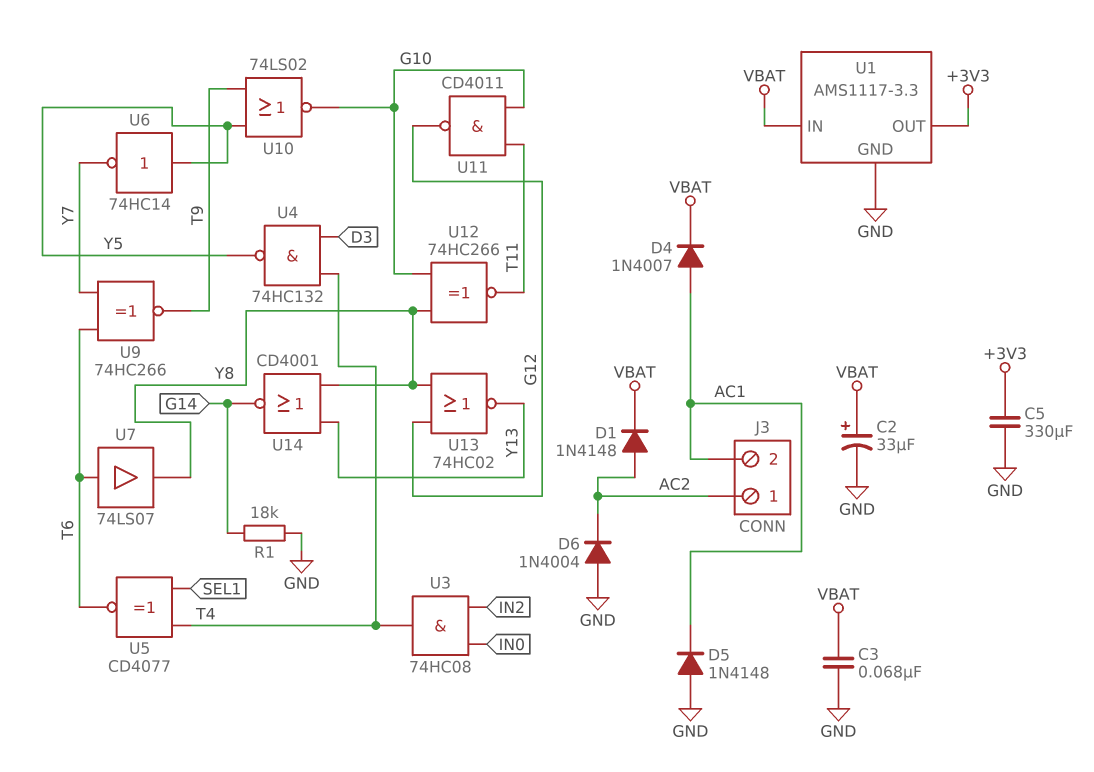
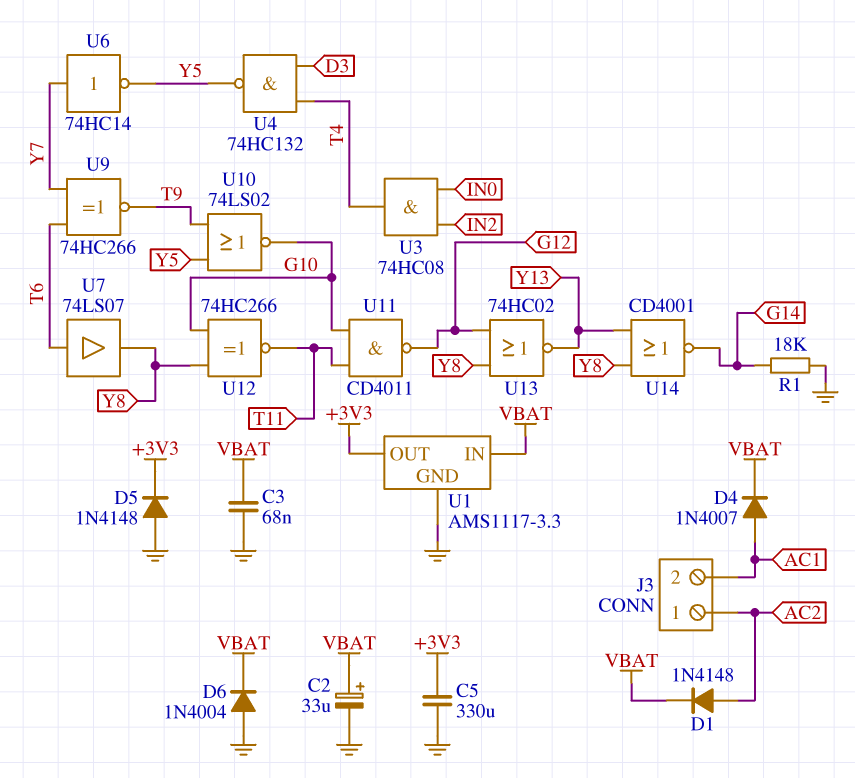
D5: diode 1N4148 (A GND, K AC1) -> diode 1N4148 (A GND, K +3V3)
D6: diode 1N4004 (A GND, K AC2) -> diode 1N4004 (A GND, K VBAT)
U5: XNOR CD4077 (in SEL1, in T4, out T6) -> none
U6: NOT 74HC14 (in Y5, out Y7) -> NOT 74HC14 (in Y7, out Y5)

